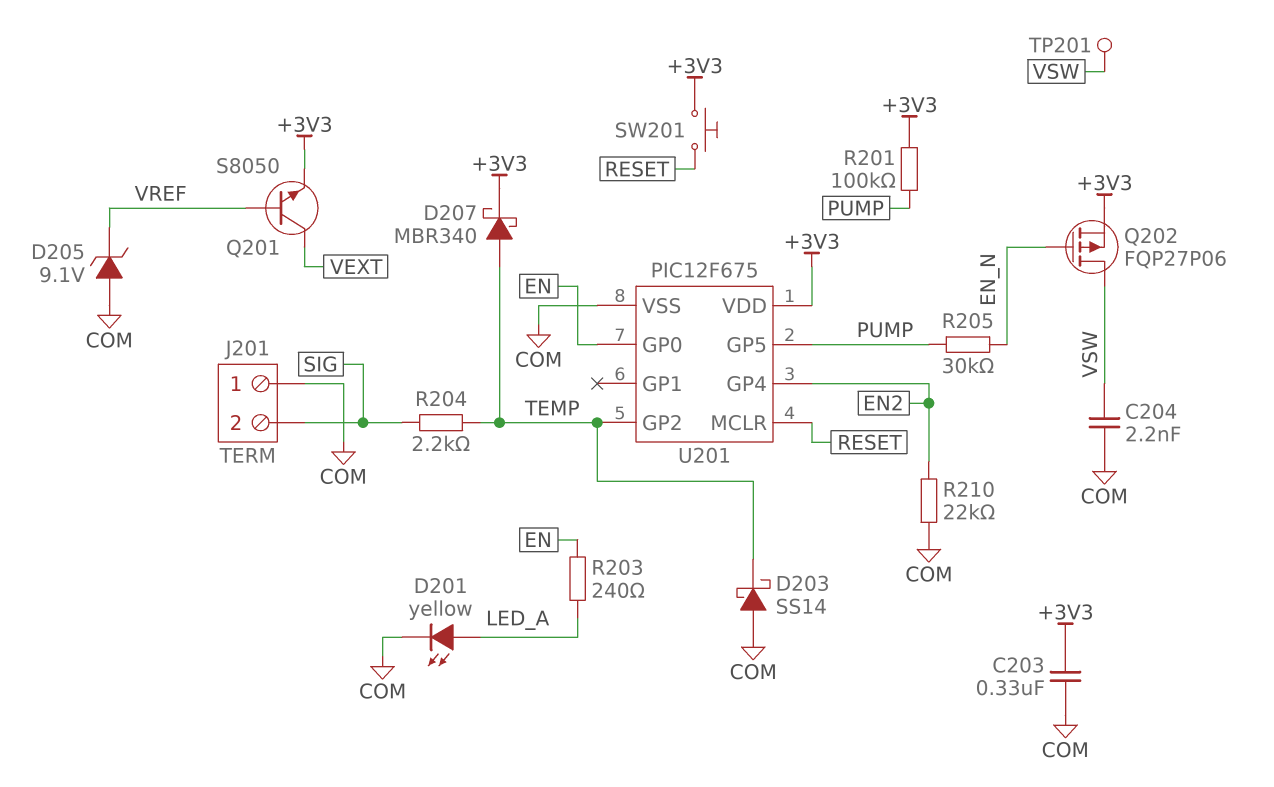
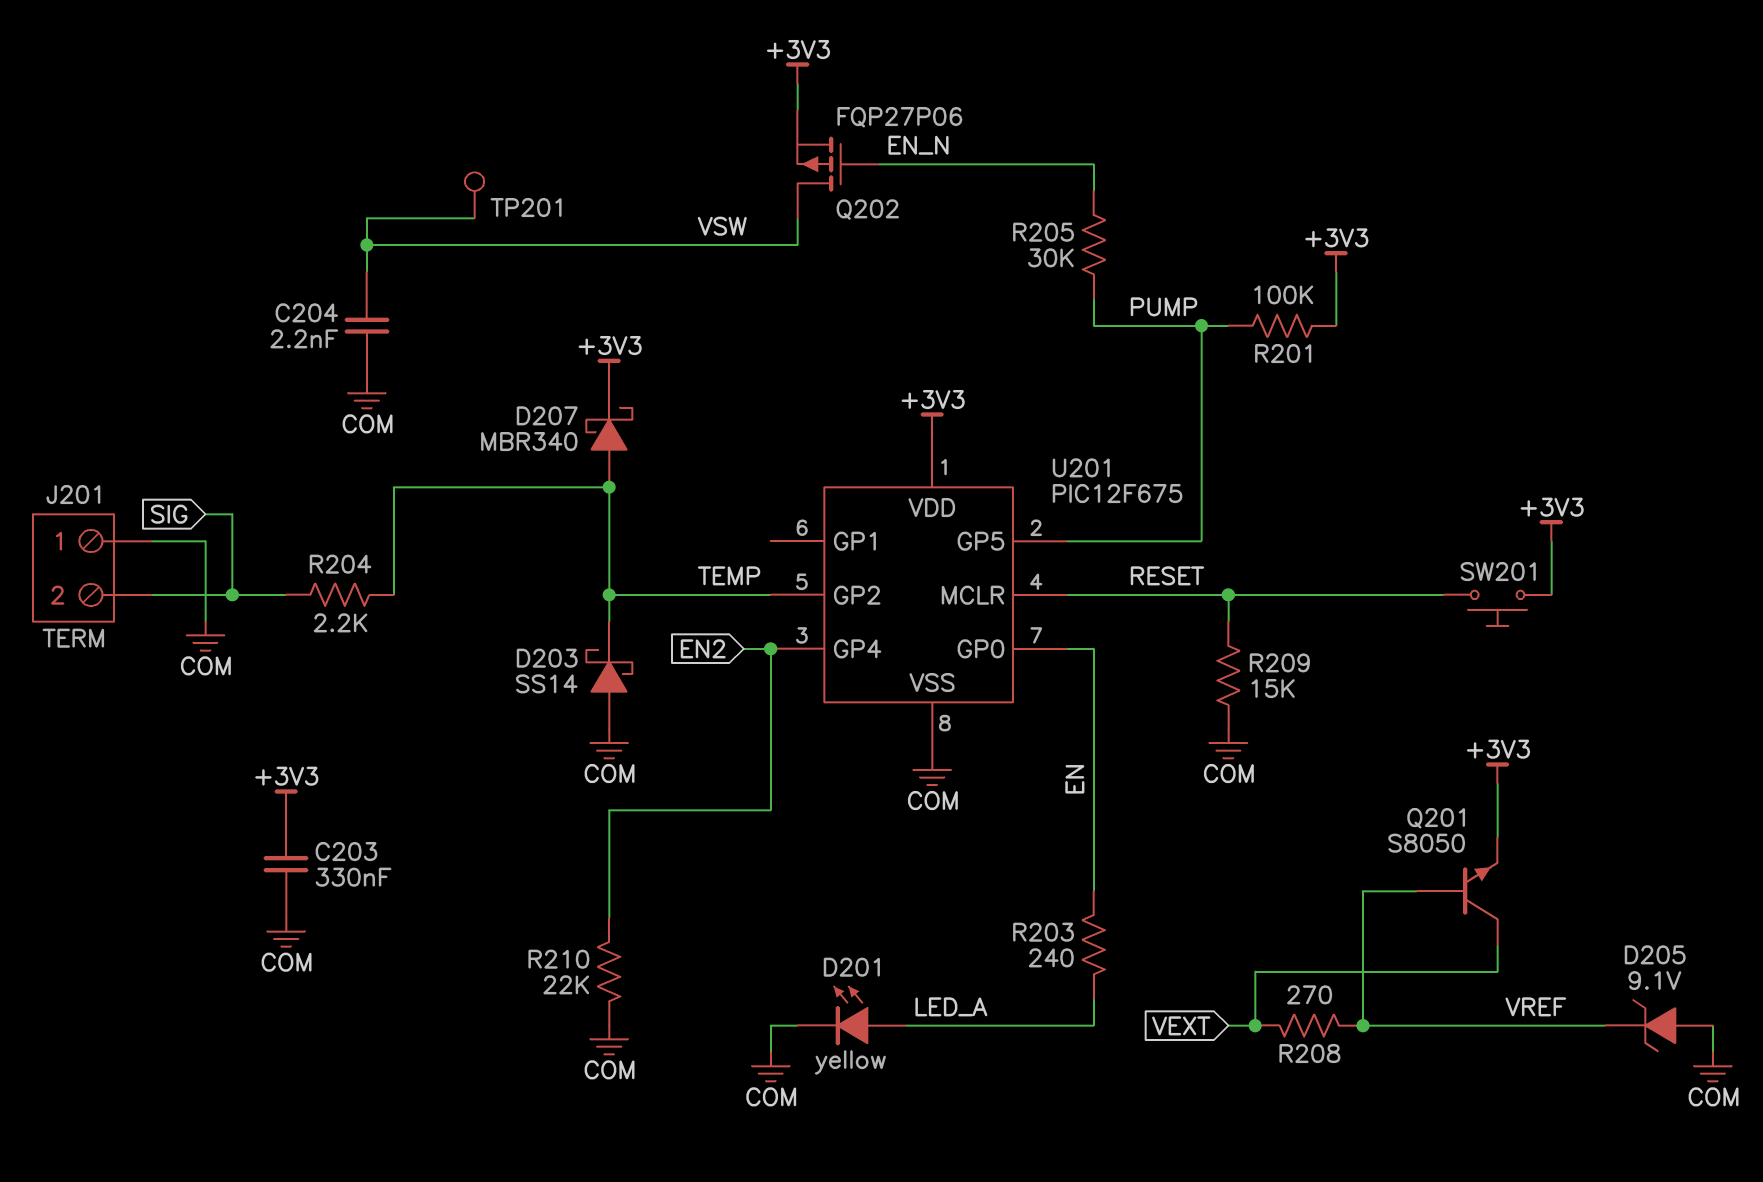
R208: none -> 270 (VEXT, VREF)
R209: none -> 15k (COM, RESET)

